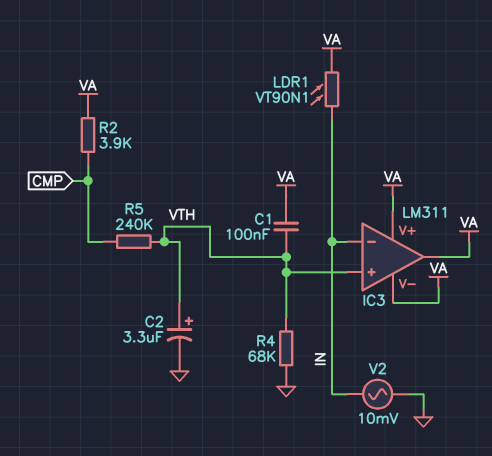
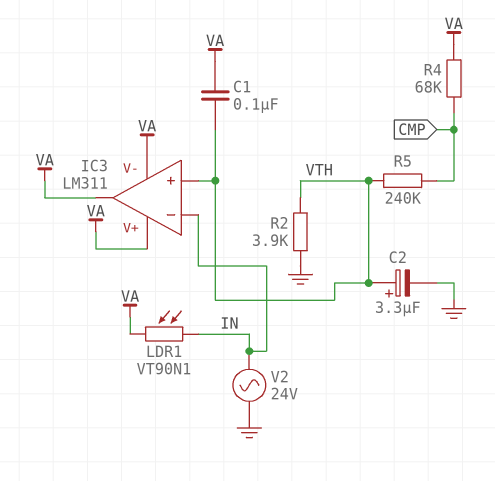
R2: 3.9k (CMP, VA) -> 3.9k (GND, VTH)
R4: 68k (GND, VTH) -> 68k (CMP, VA)
V2: AC 10mV (GND, IN) -> AC 24V (GND, IN)

